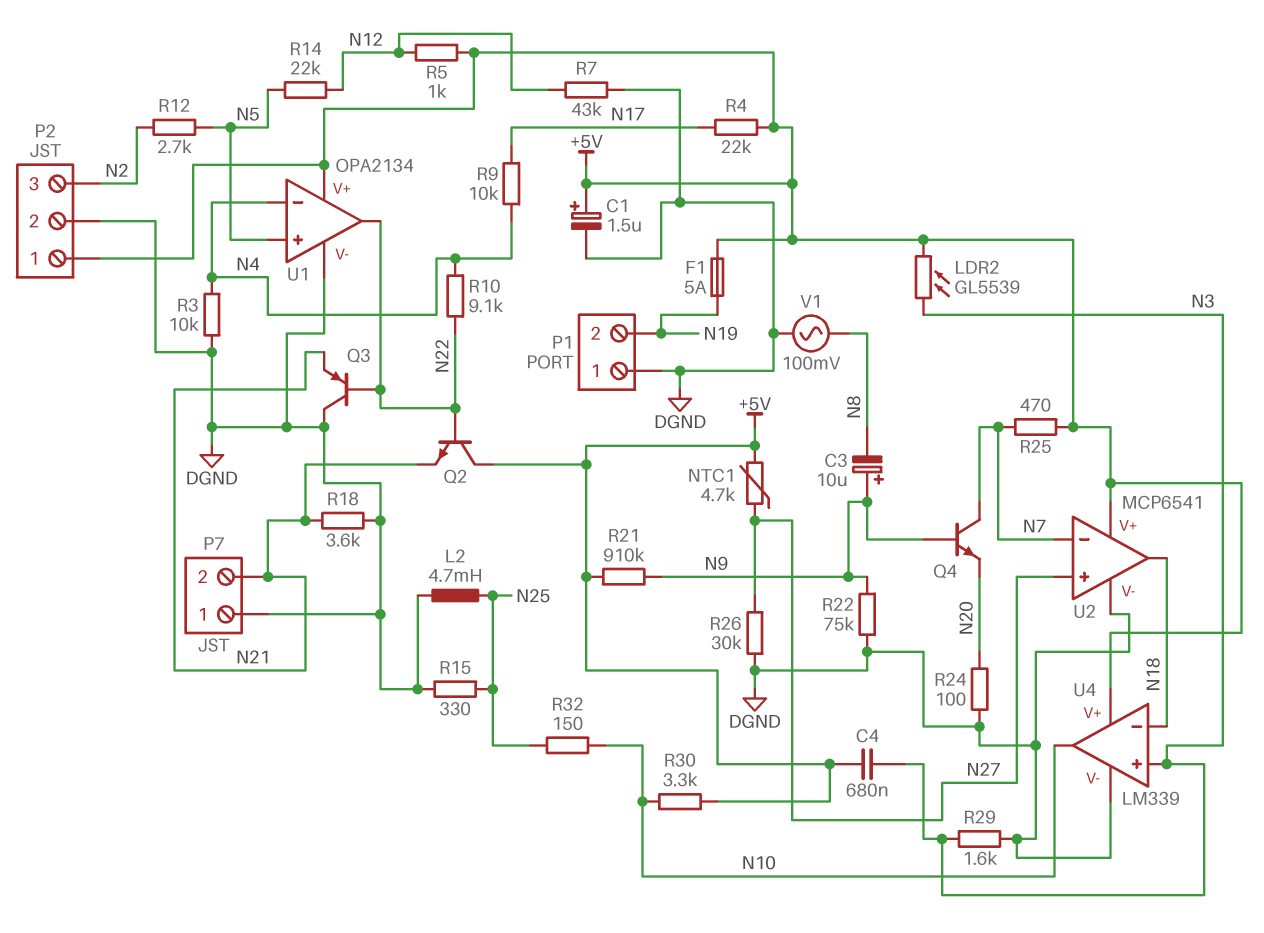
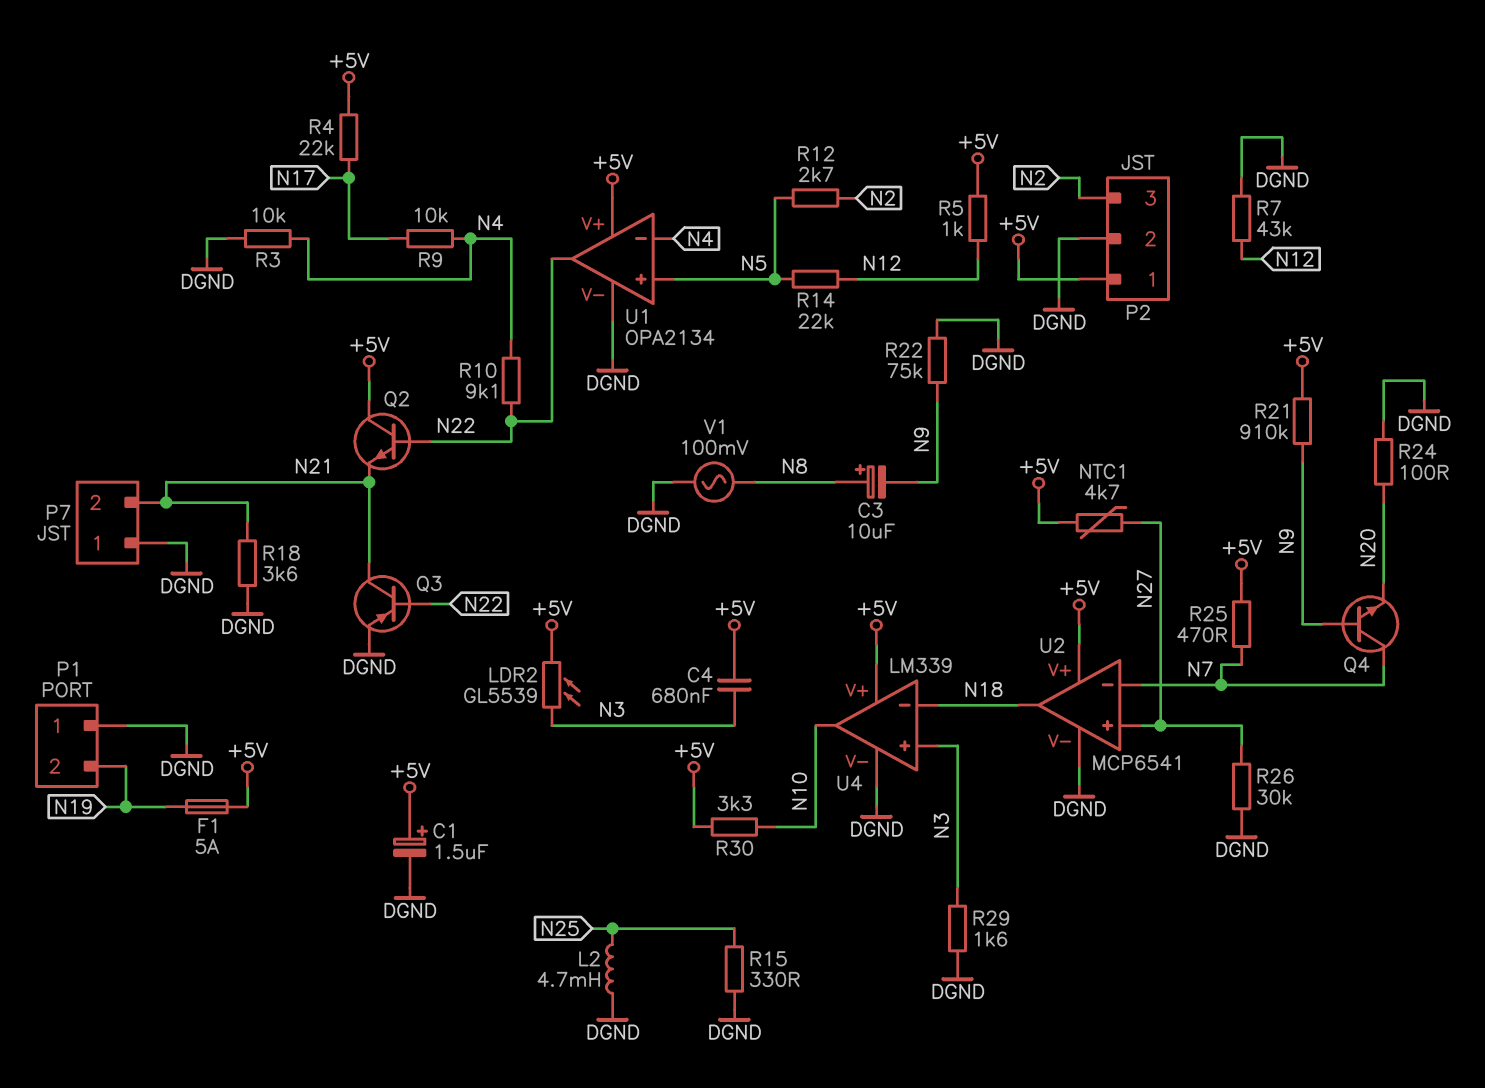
C3: 10uF (plus N9, minus N8) -> 10uF (plus N8, minus N9)
Q3: PNP (B N22, C DGND, E N21) -> PNP (B N22, C N21, E DGND)
R32: 150 (N10, N25) -> none

